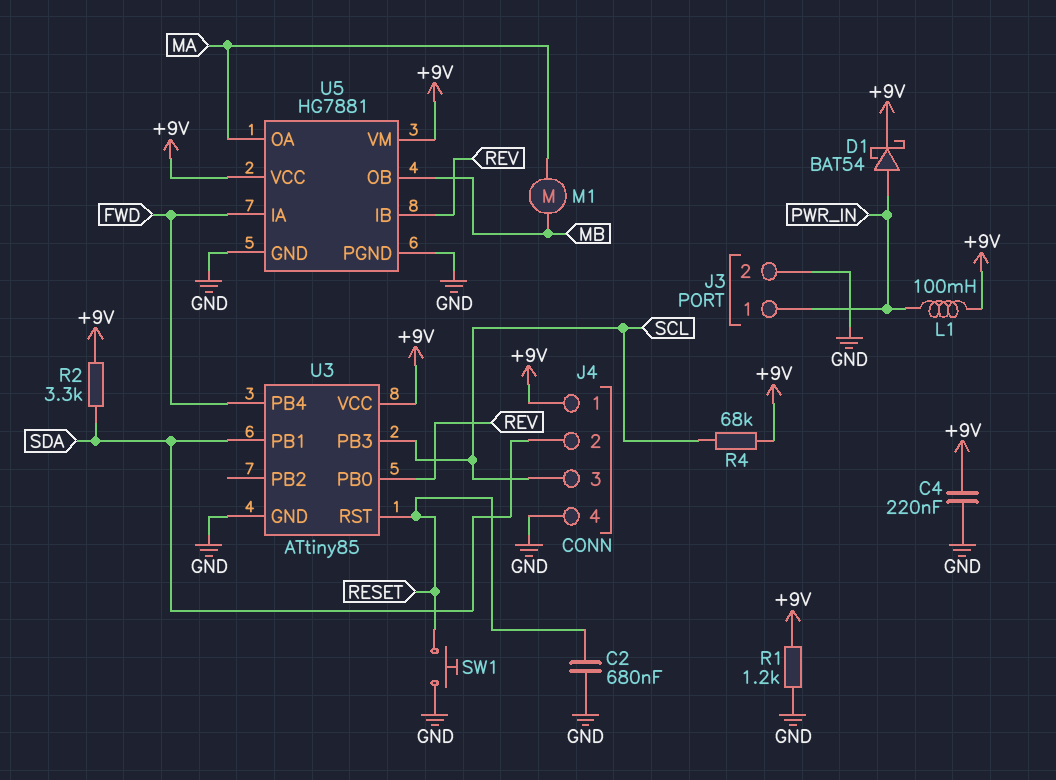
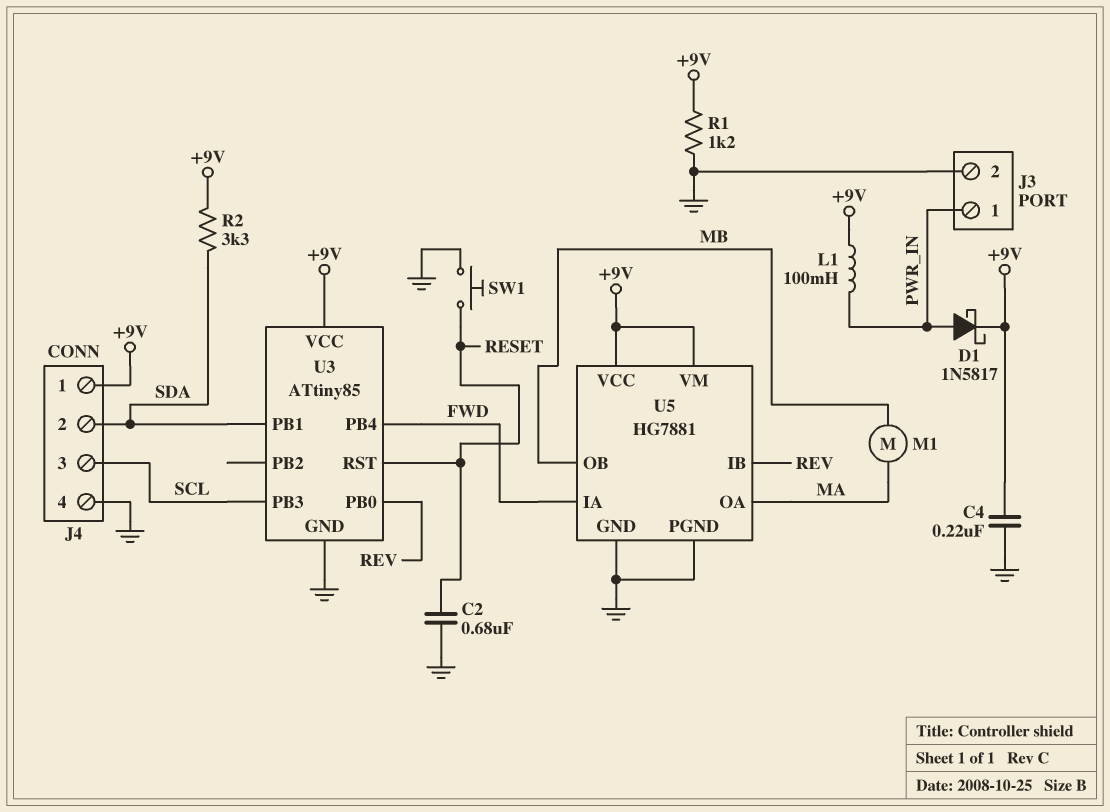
D1: schottky BAT54 (A PWR_IN, K +9V) -> schottky 1N5817 (A PWR_IN, K +9V)
R4: 68k (+9V, SCL) -> none

